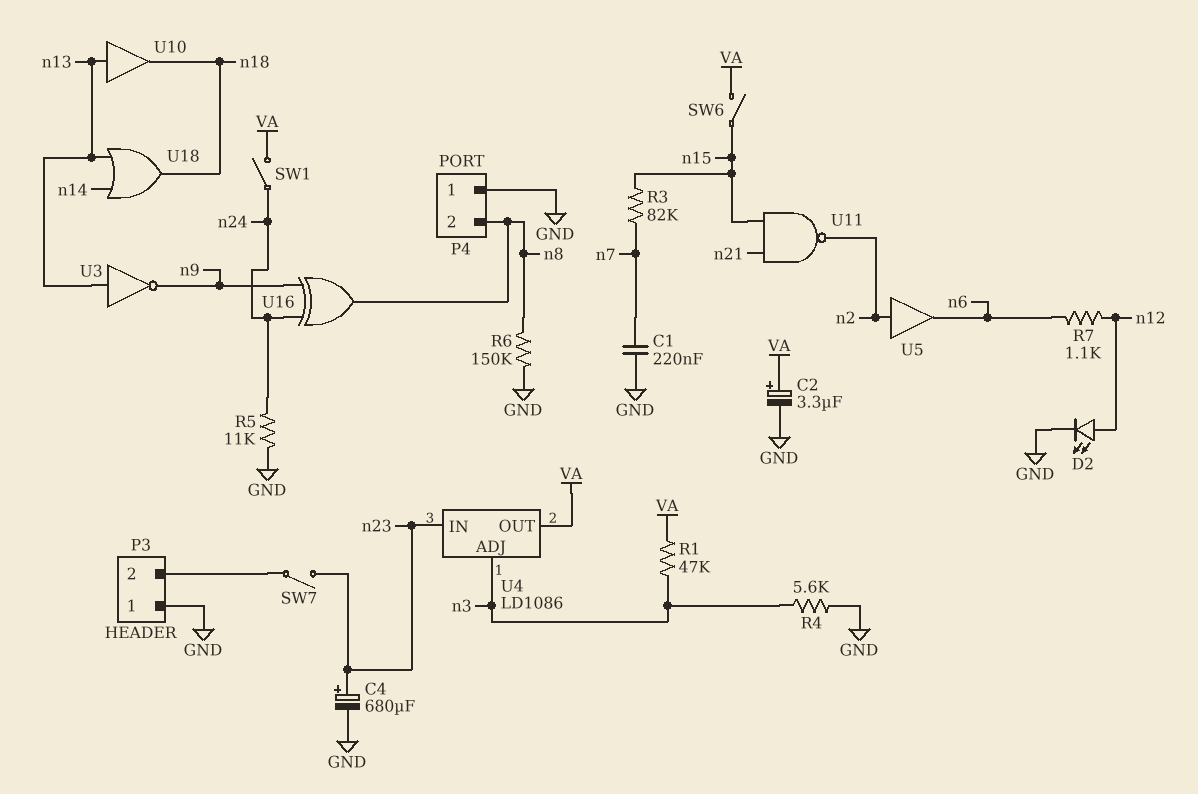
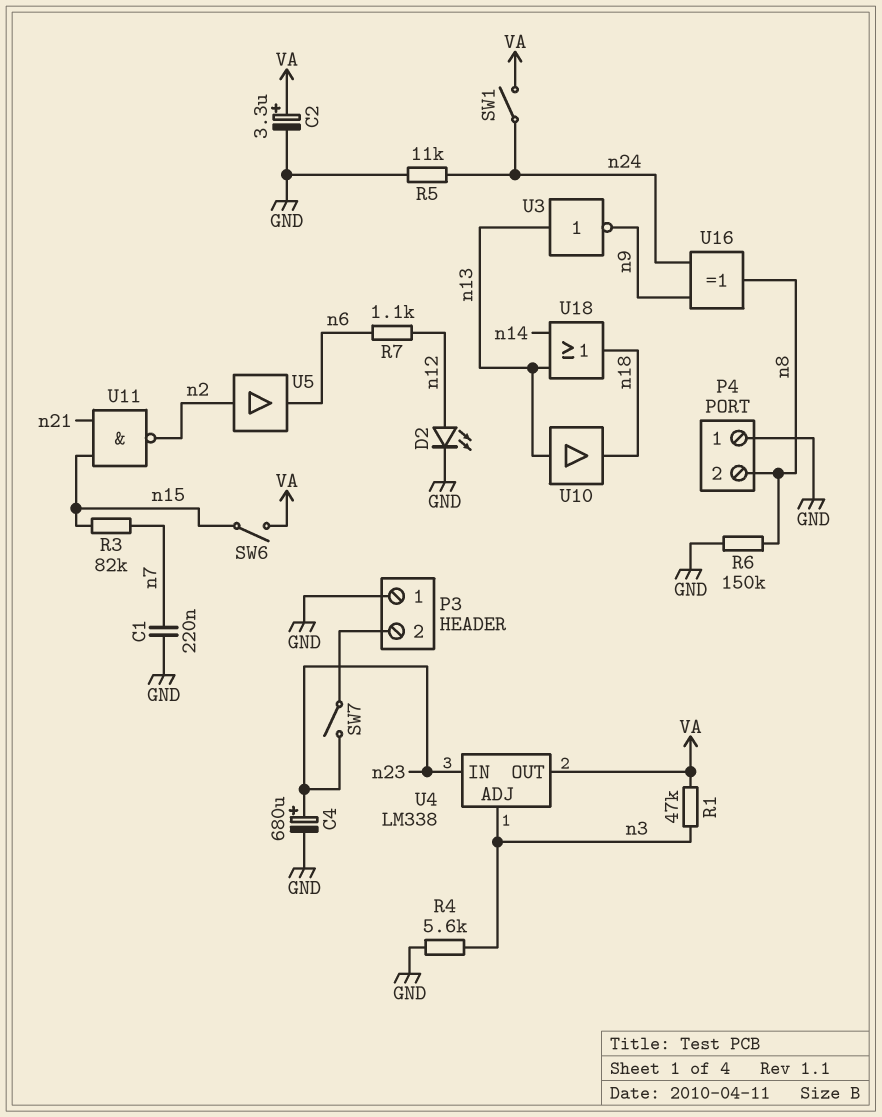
U4: LD1086 -> LM338

